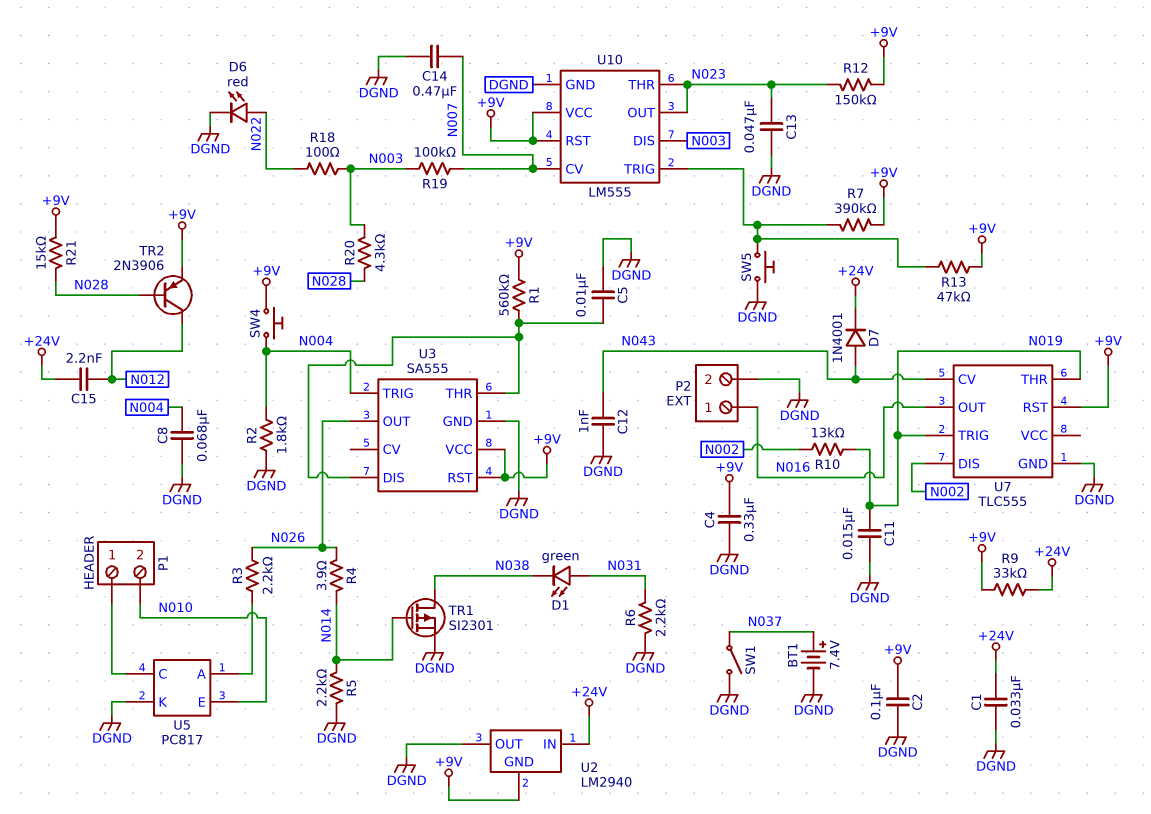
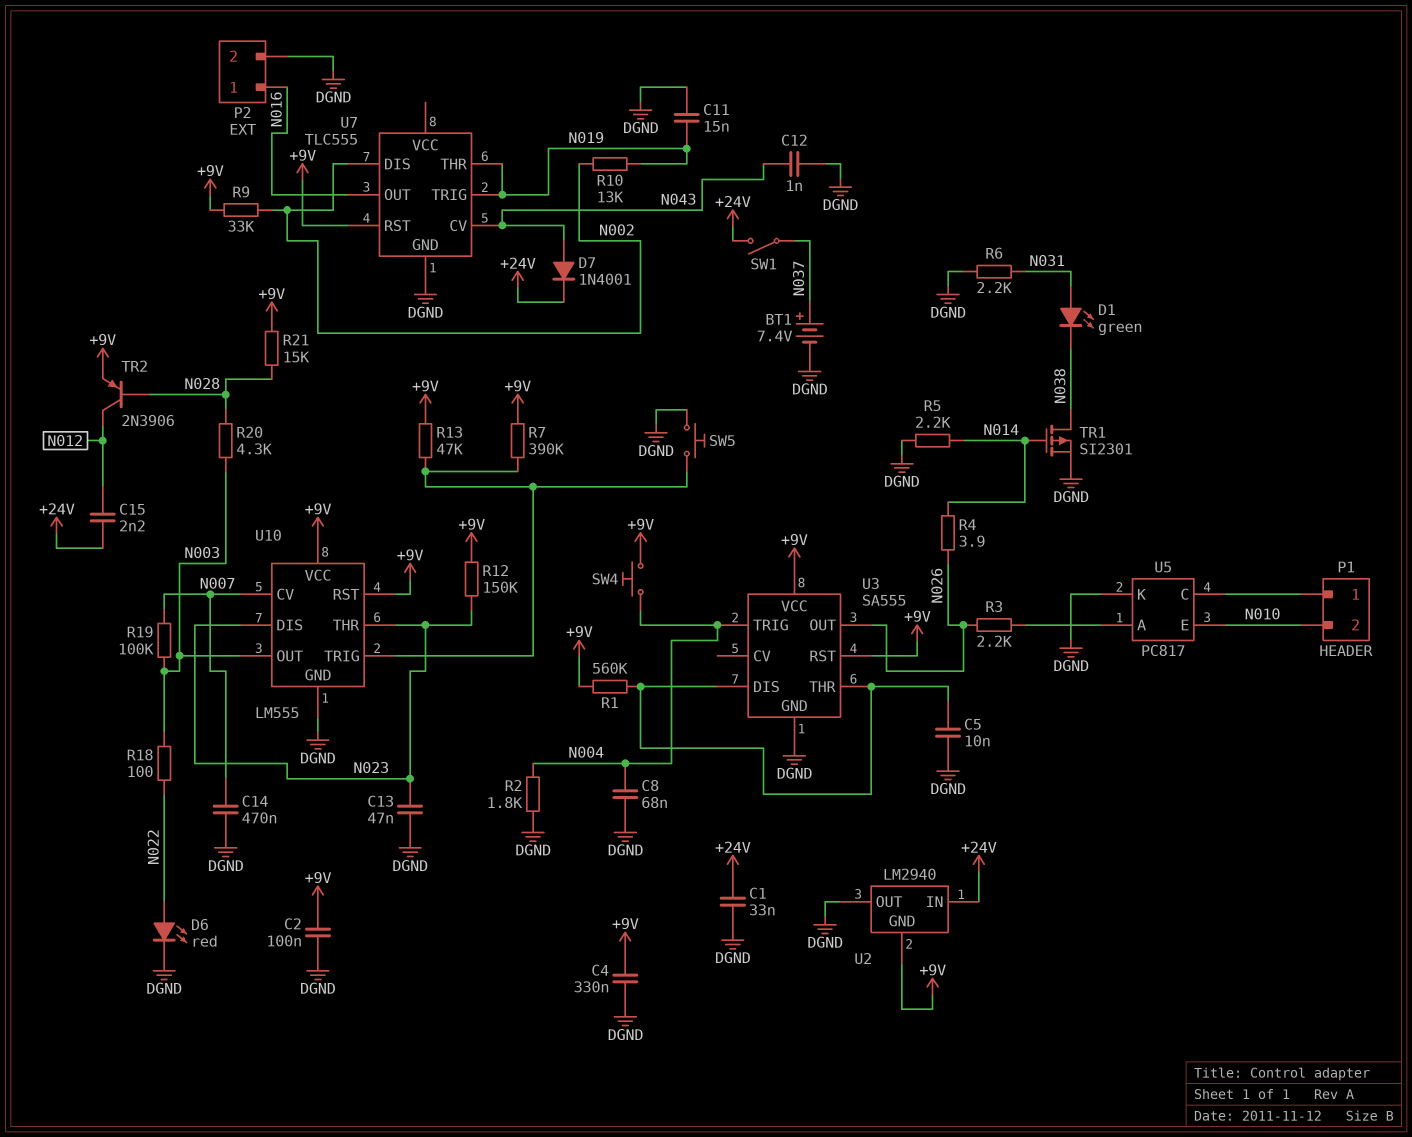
R9: 33k (+9V, +24V) -> 33k (+9V, N002)
SW1: switch (DGND, N037) -> switch (+24V, N037)
U10 pin DIS: N003 -> N023
U10 pin OUT: N023 -> N003

